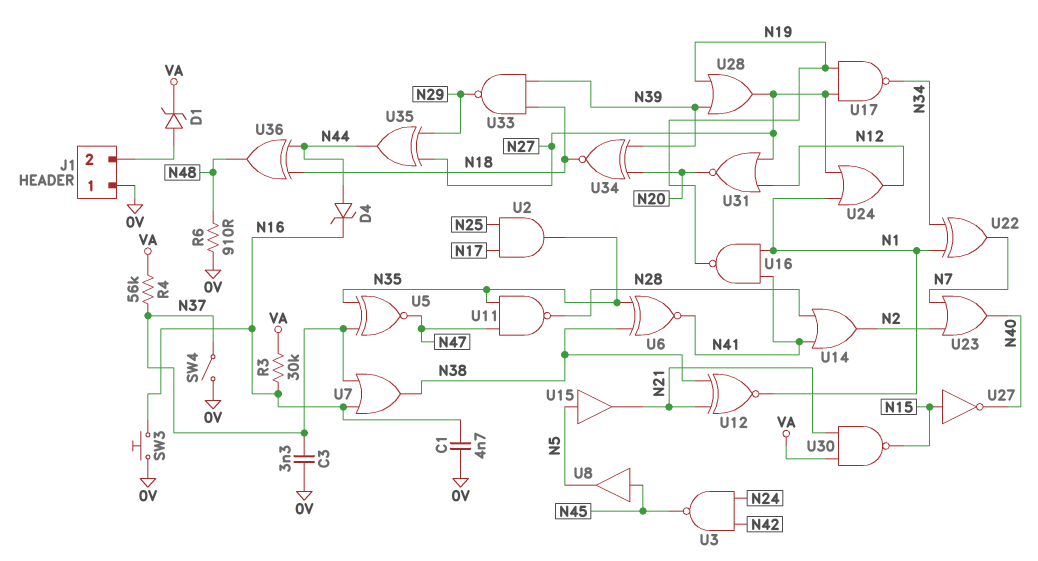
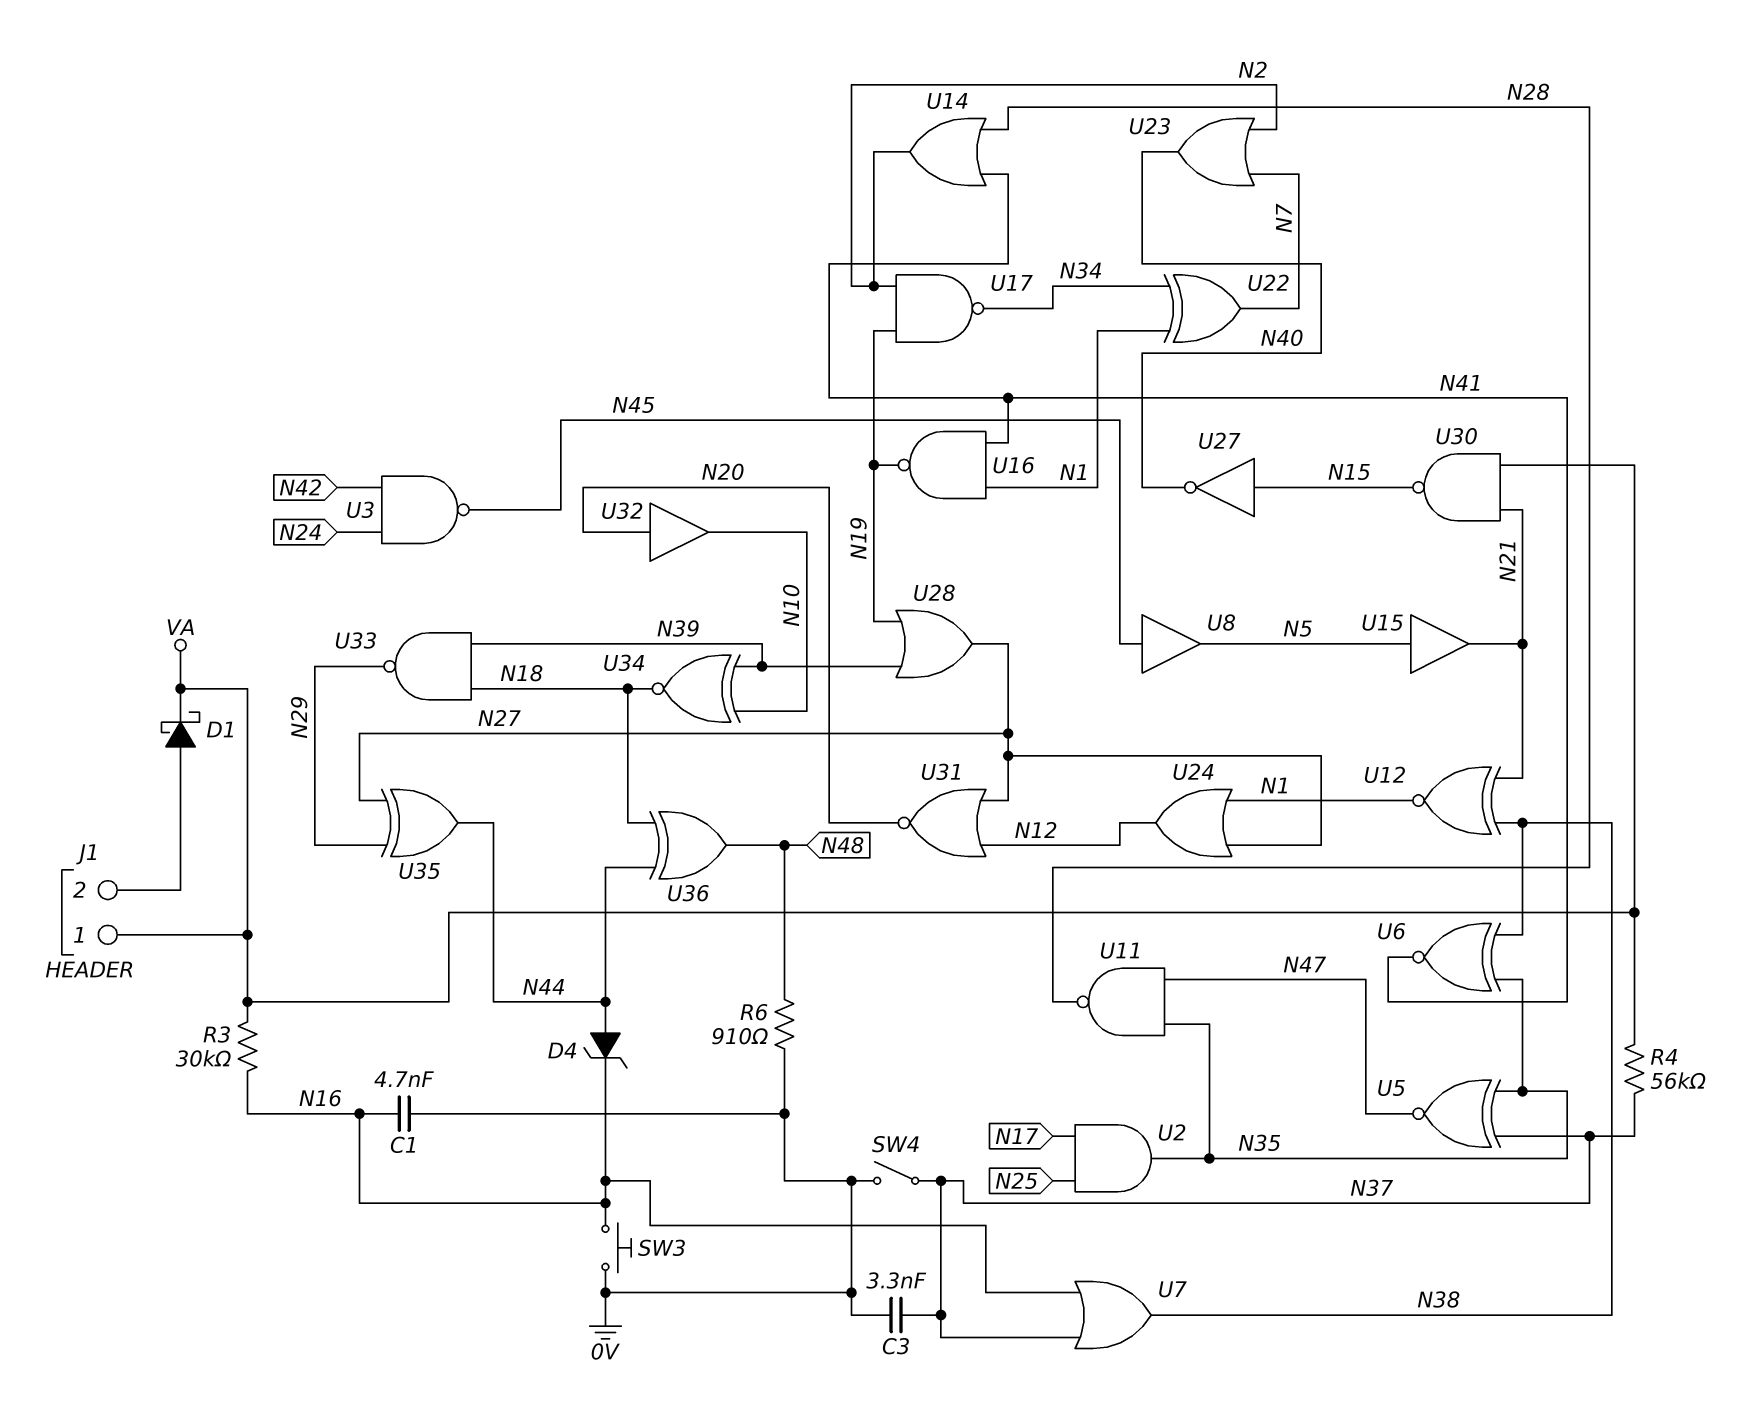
D1: zener (A J1/2, K VA) -> schottky (A J1/2, K VA)
J1 pin 1: 0V -> VA
U17: NAND (in N19, in N27, out N34) -> NAND (in N2, in N19, out N34)
U32: none -> buffer (in N20, out N10)
U34: XNOR (in N20, in N39, out N18) -> XNOR (in N10, in N39, out N18)

